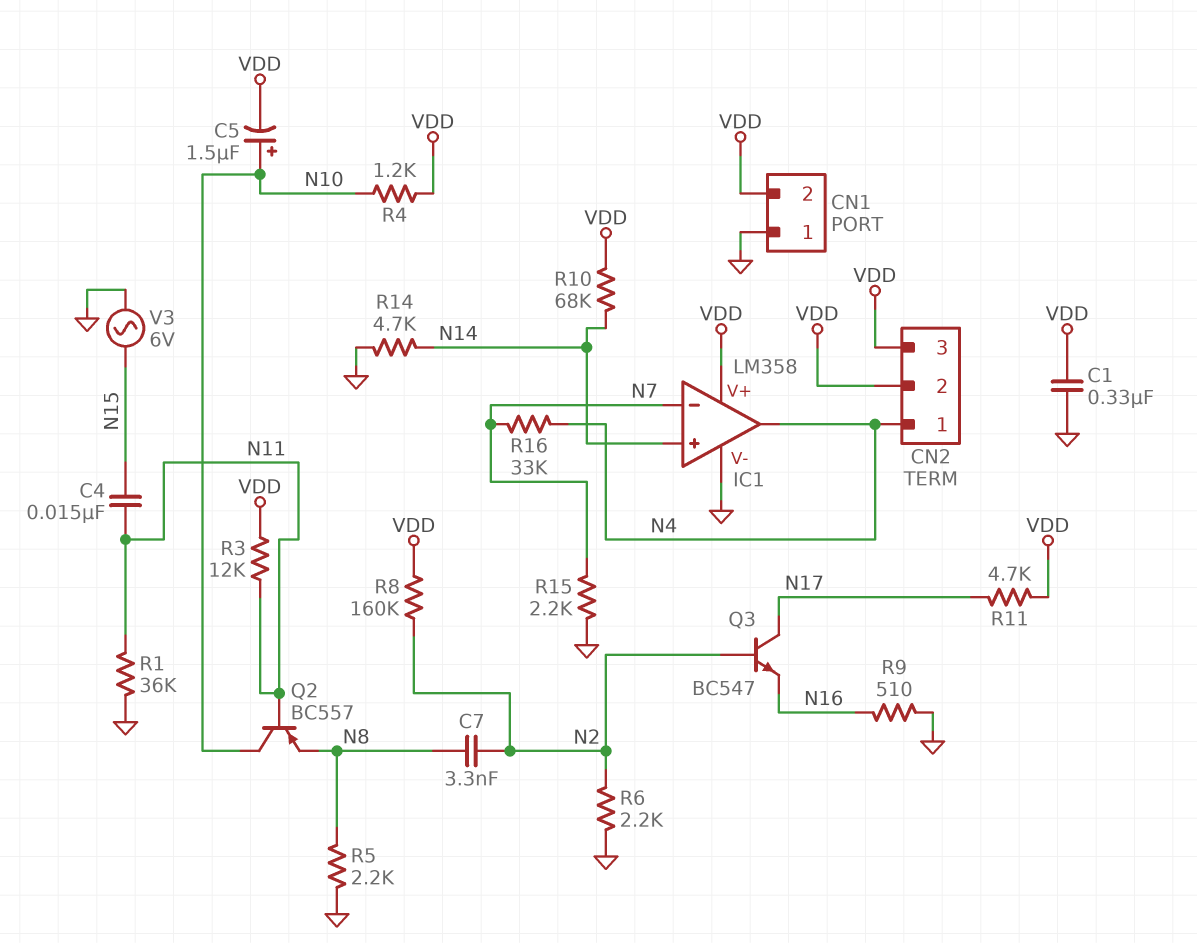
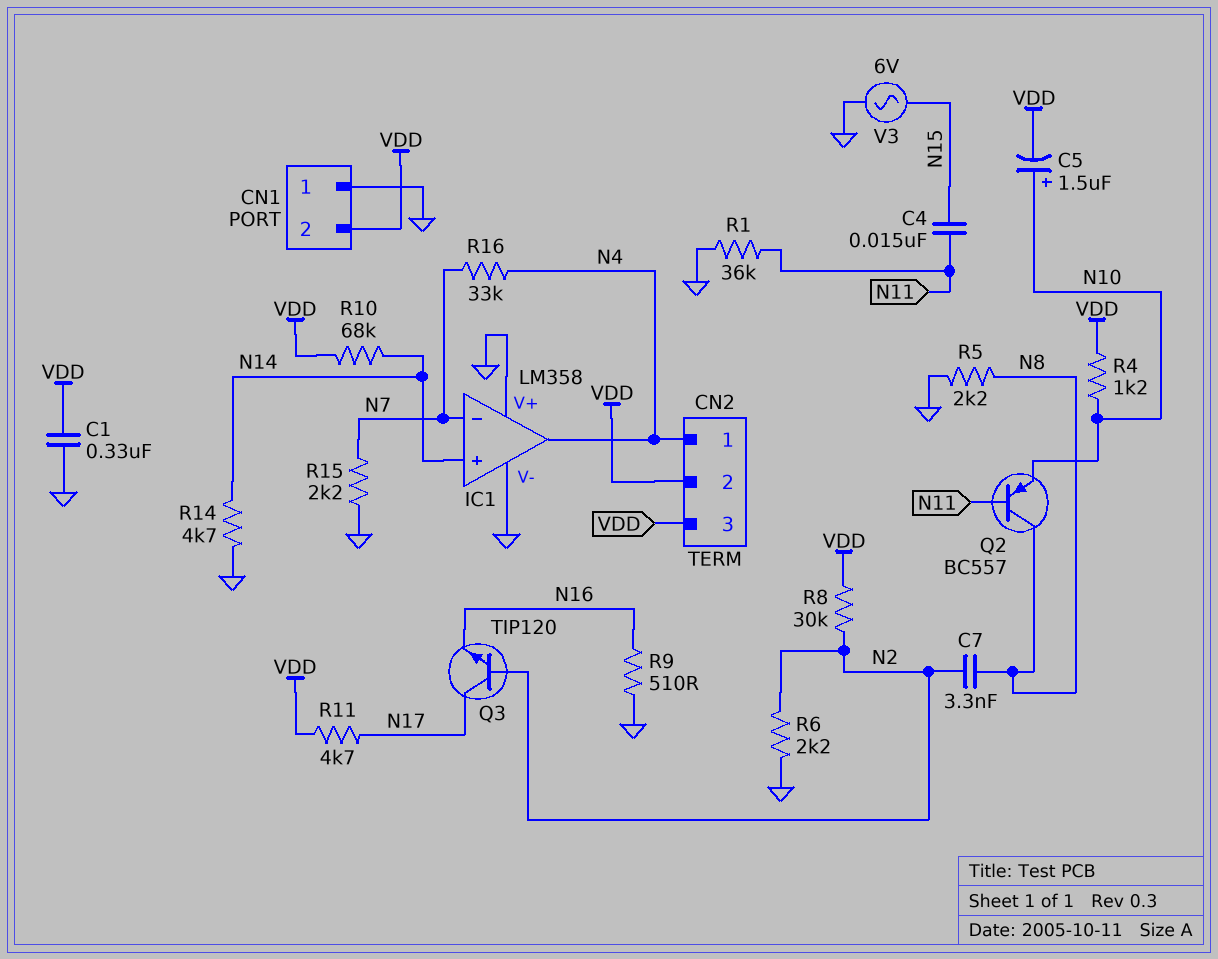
IC1 pin V+: VDD -> GND
Q2: PNP BC557 (B N11, C N10, E N8) -> PNP BC557 (B N11, C N8, E N10)
Q3: NPN BC547 (B N2, C N17, E N16) -> NPN TIP120 (B N2, C N17, E N16)
R3: 12k (N11, VDD) -> none
R8: 160k (N2, VDD) -> 30k (N2, VDD)

